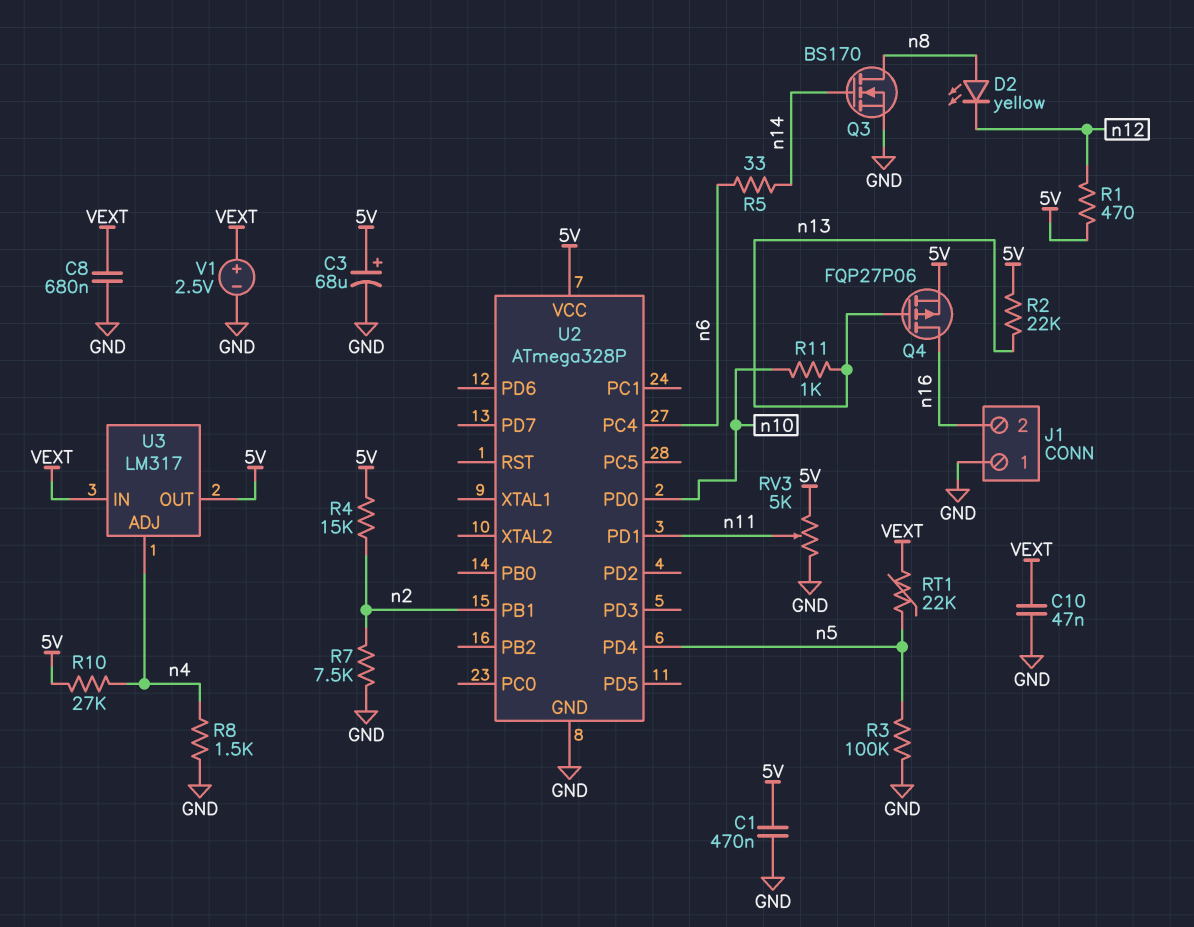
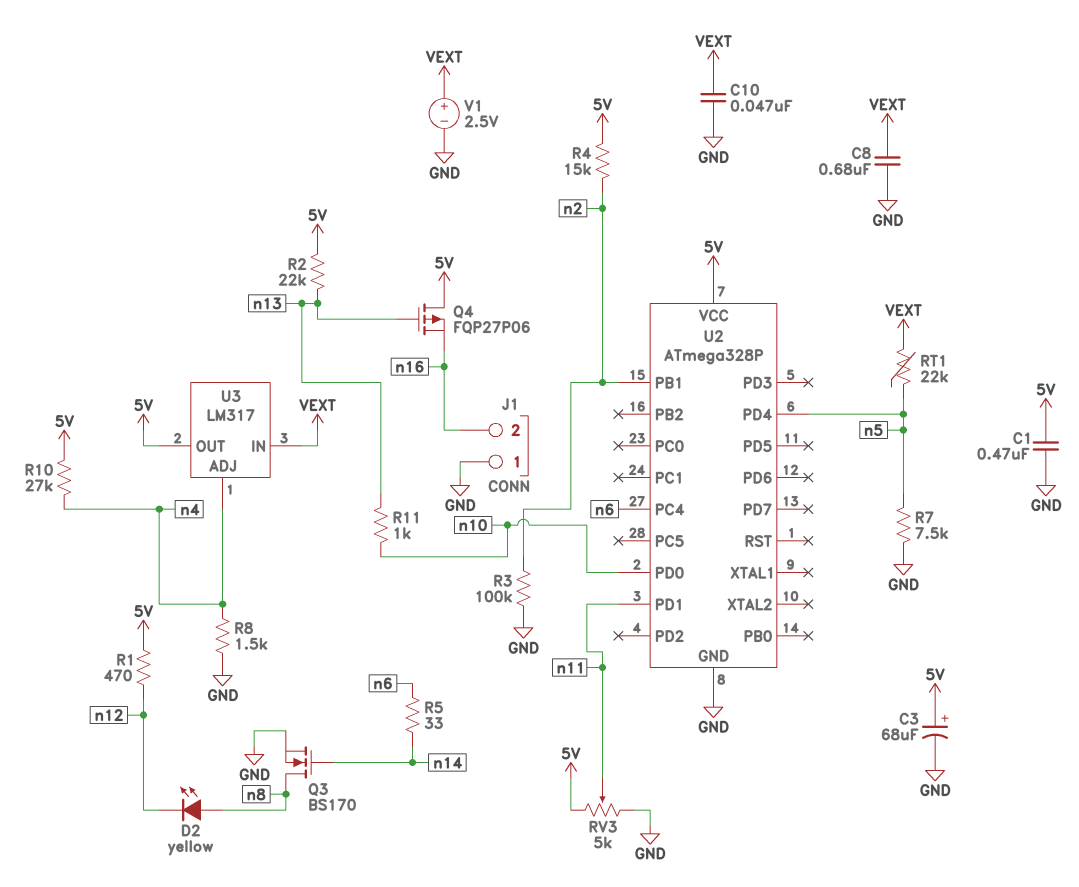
Q4: PMOS FQP27P06 (G n13, D n16, S 5V) -> PMOS FQP27P06 (G n13, D 5V, S n16)
R3: 100k (GND, n5) -> 100k (GND, n2)
R7: 7.5k (GND, n2) -> 7.5k (GND, n5)

